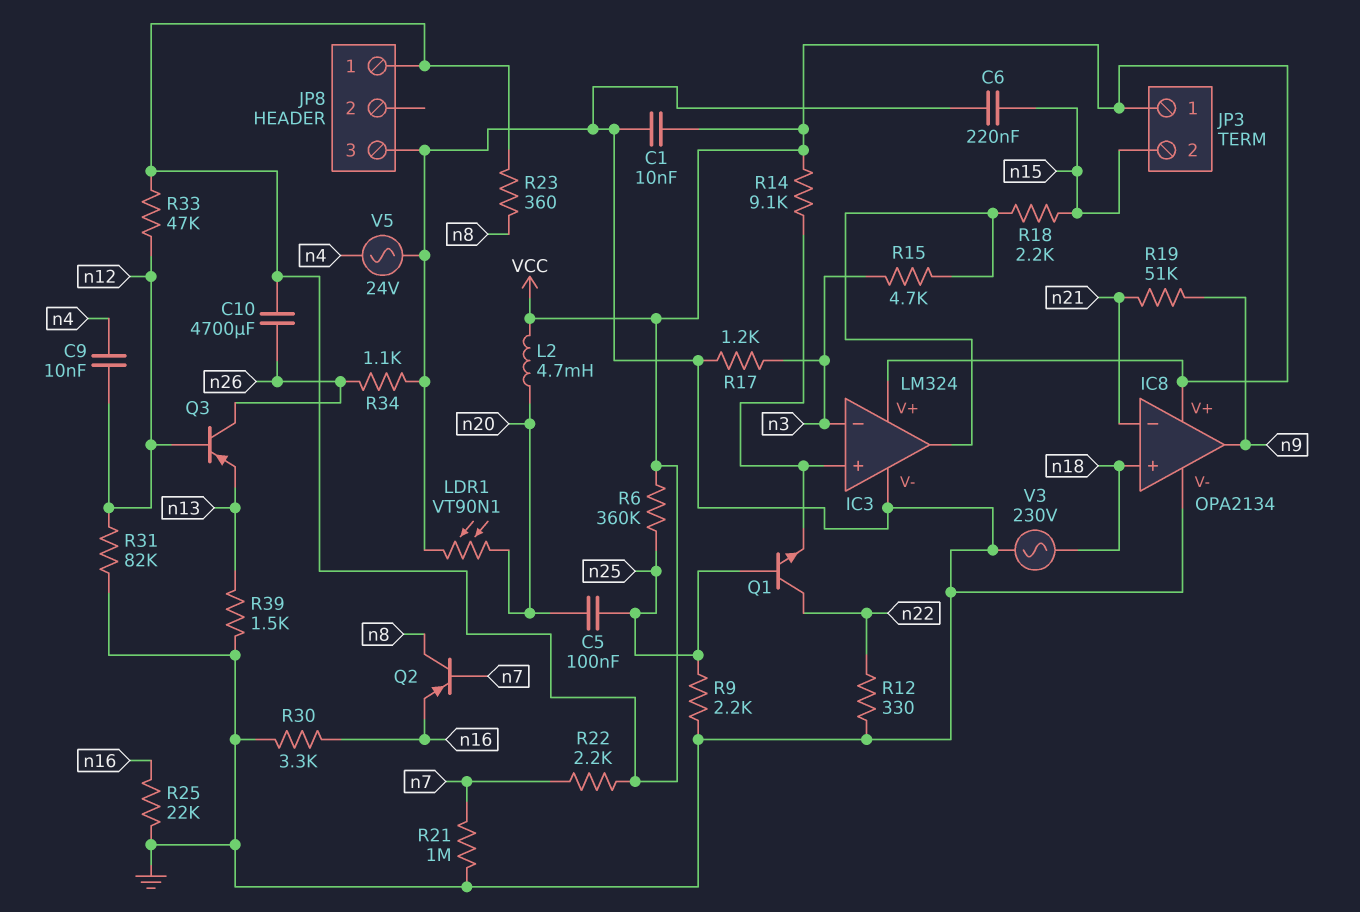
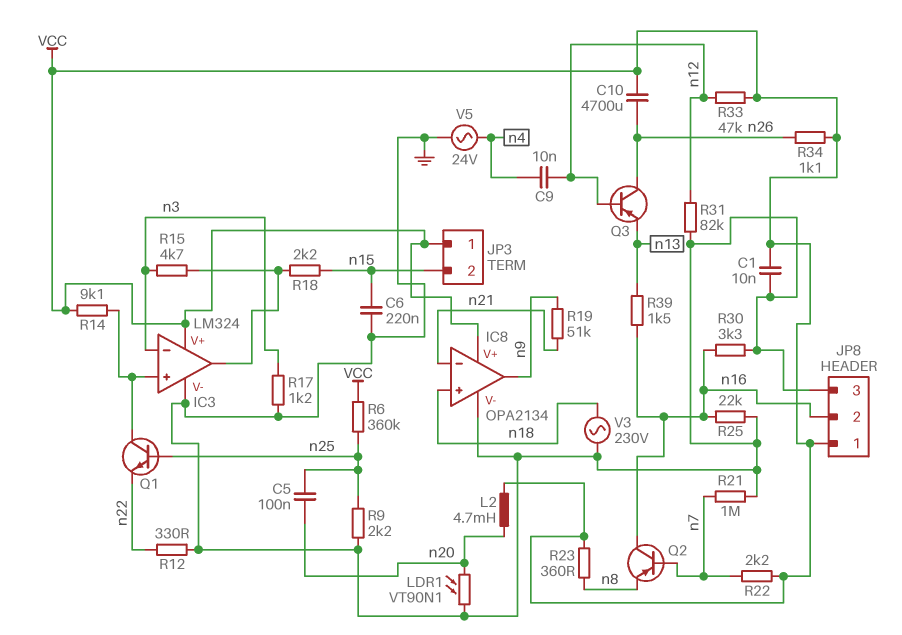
JP8 pin 2: none -> n16
Q1: NPN (B n25, C n22, E IC3/in+) -> NPN (B n25, C IC3/in+, E n22)
Q2: PNP (B n7, C n8, E n16) -> PNP (B n7, C n16, E n8)
R34: 1.1k (GND, n26) -> 1.1k (VCC, n26)
R39: 1.5k (GND, n13) -> 1.5k (n13, n16)

